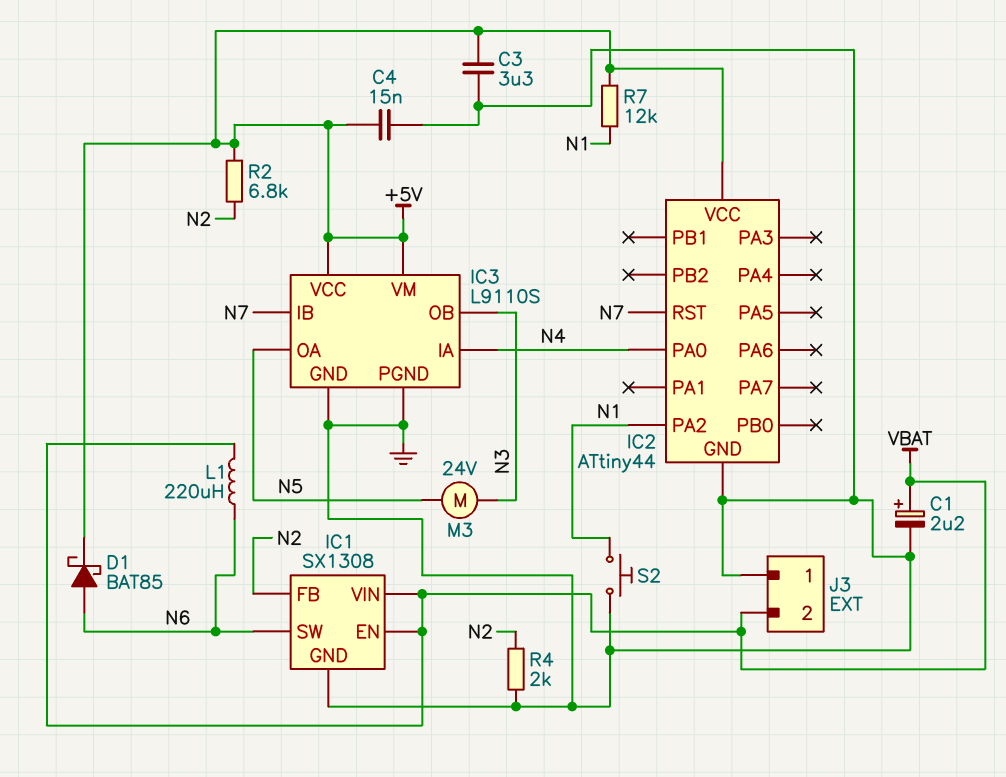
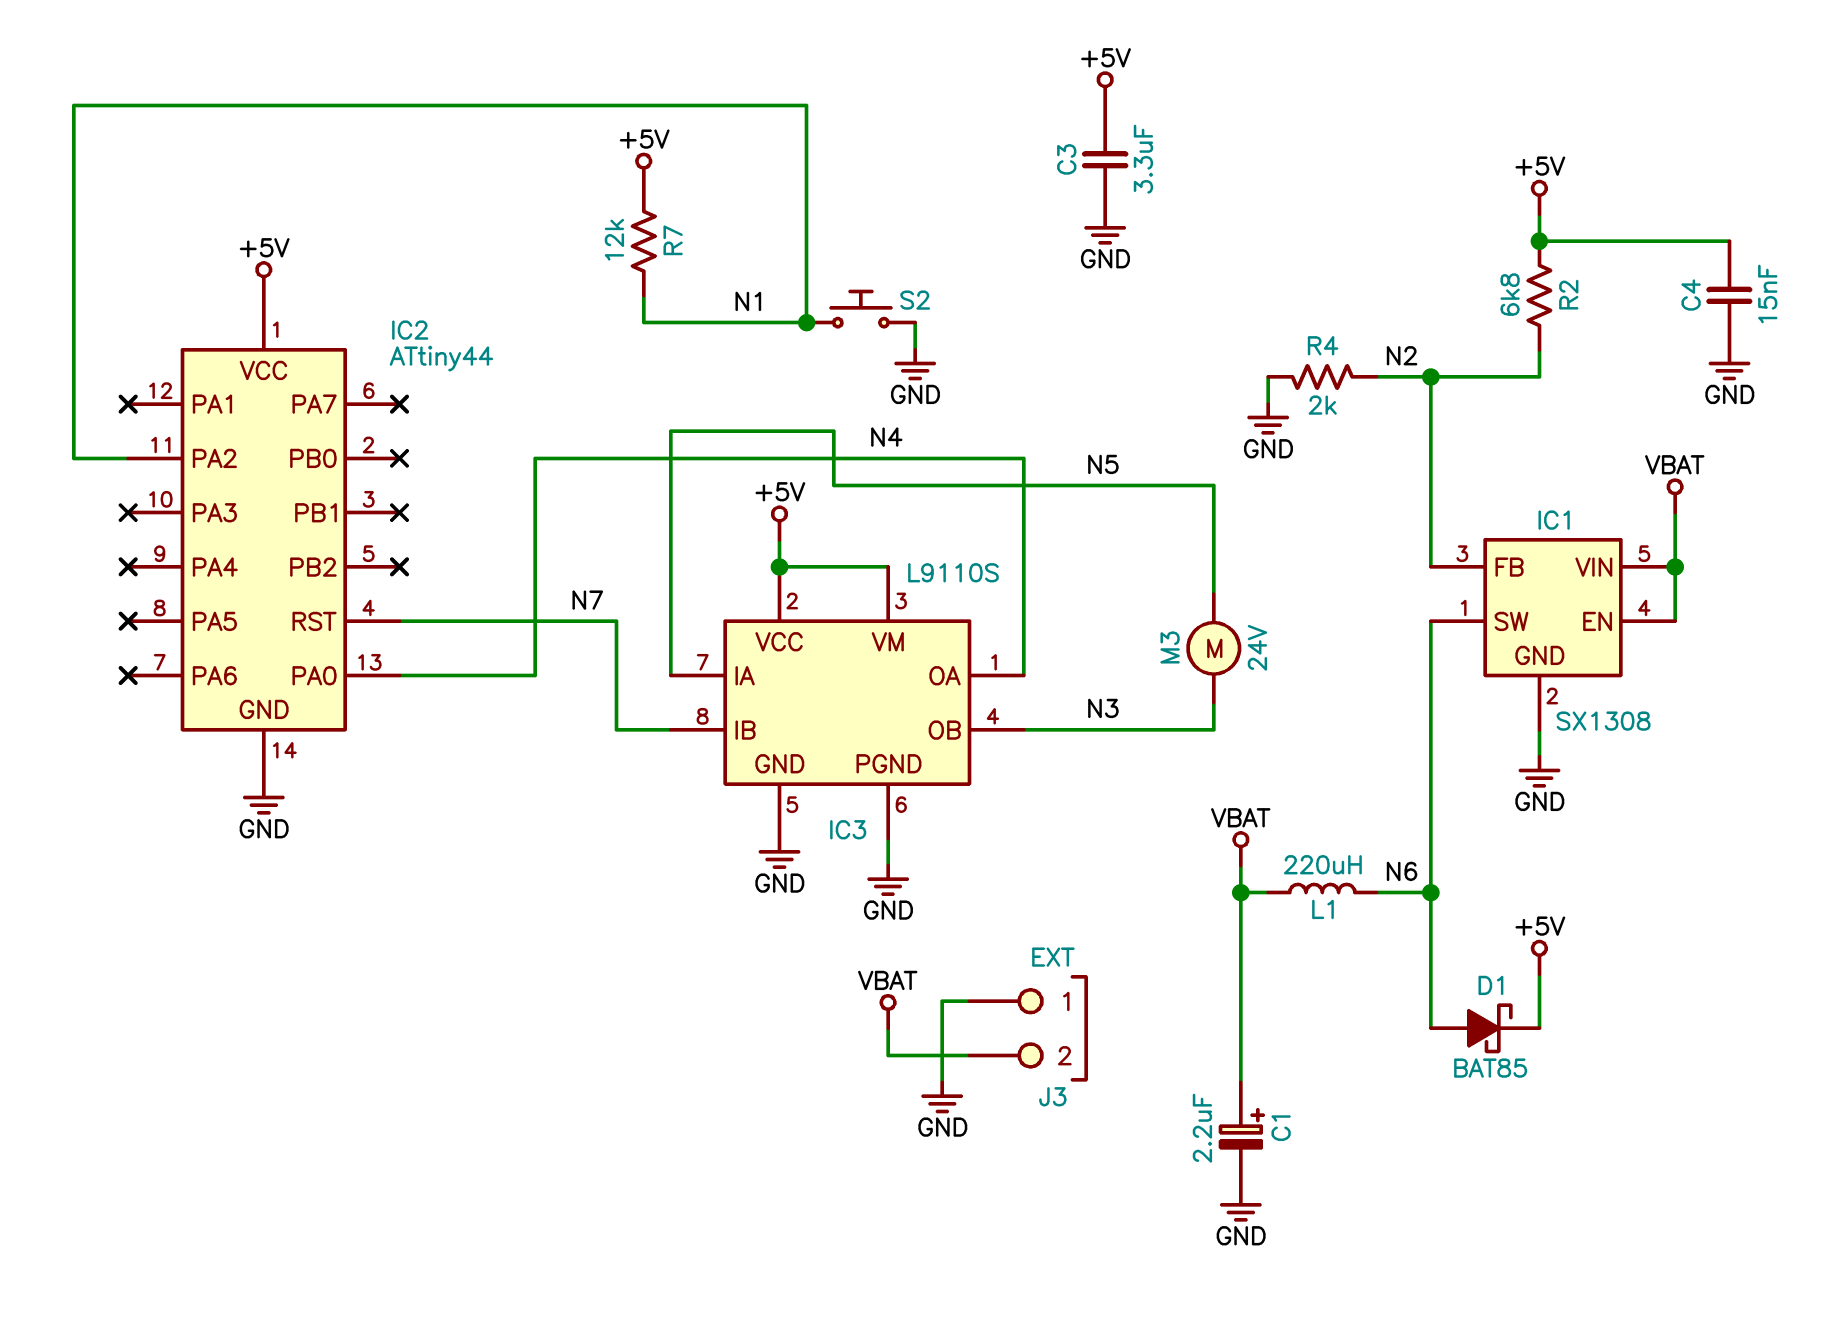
IC3 pin IA: N4 -> N5
IC3 pin OA: N5 -> N4

